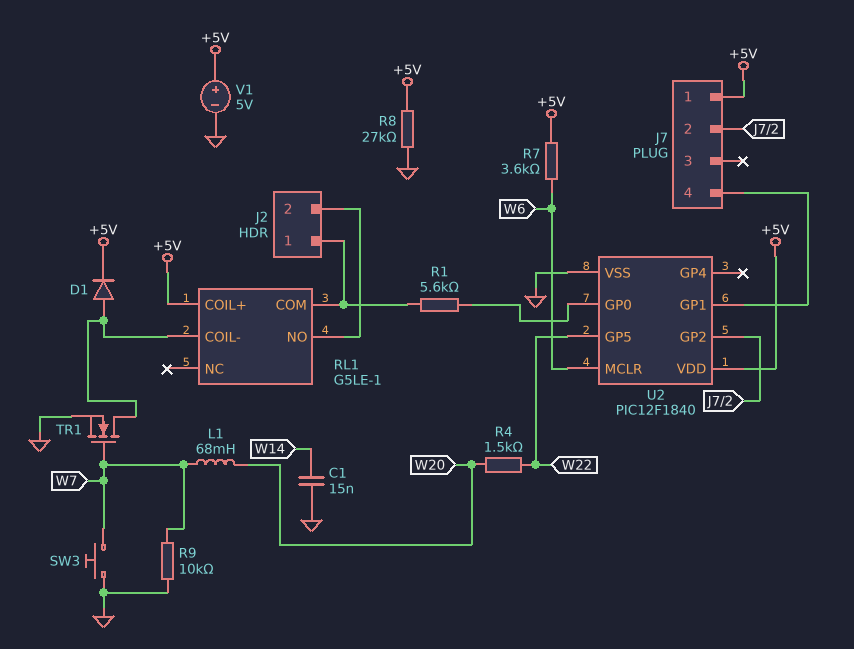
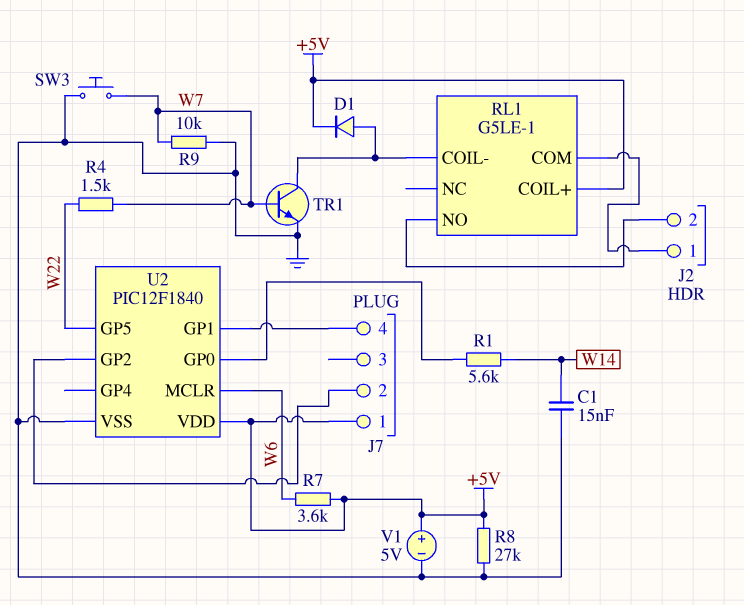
L1: 68mH (W7, W20) -> none
R1: 5.6k (J2/1, U2/GP0) -> 5.6k (U2/GP0, W14)
R4: 1.5k (W20, W22) -> 1.5k (W7, W22)
TR1: NMOS (G W7, D RL1/COIL-, S GND) -> NPN (B W7, C RL1/COIL-, E GND)

